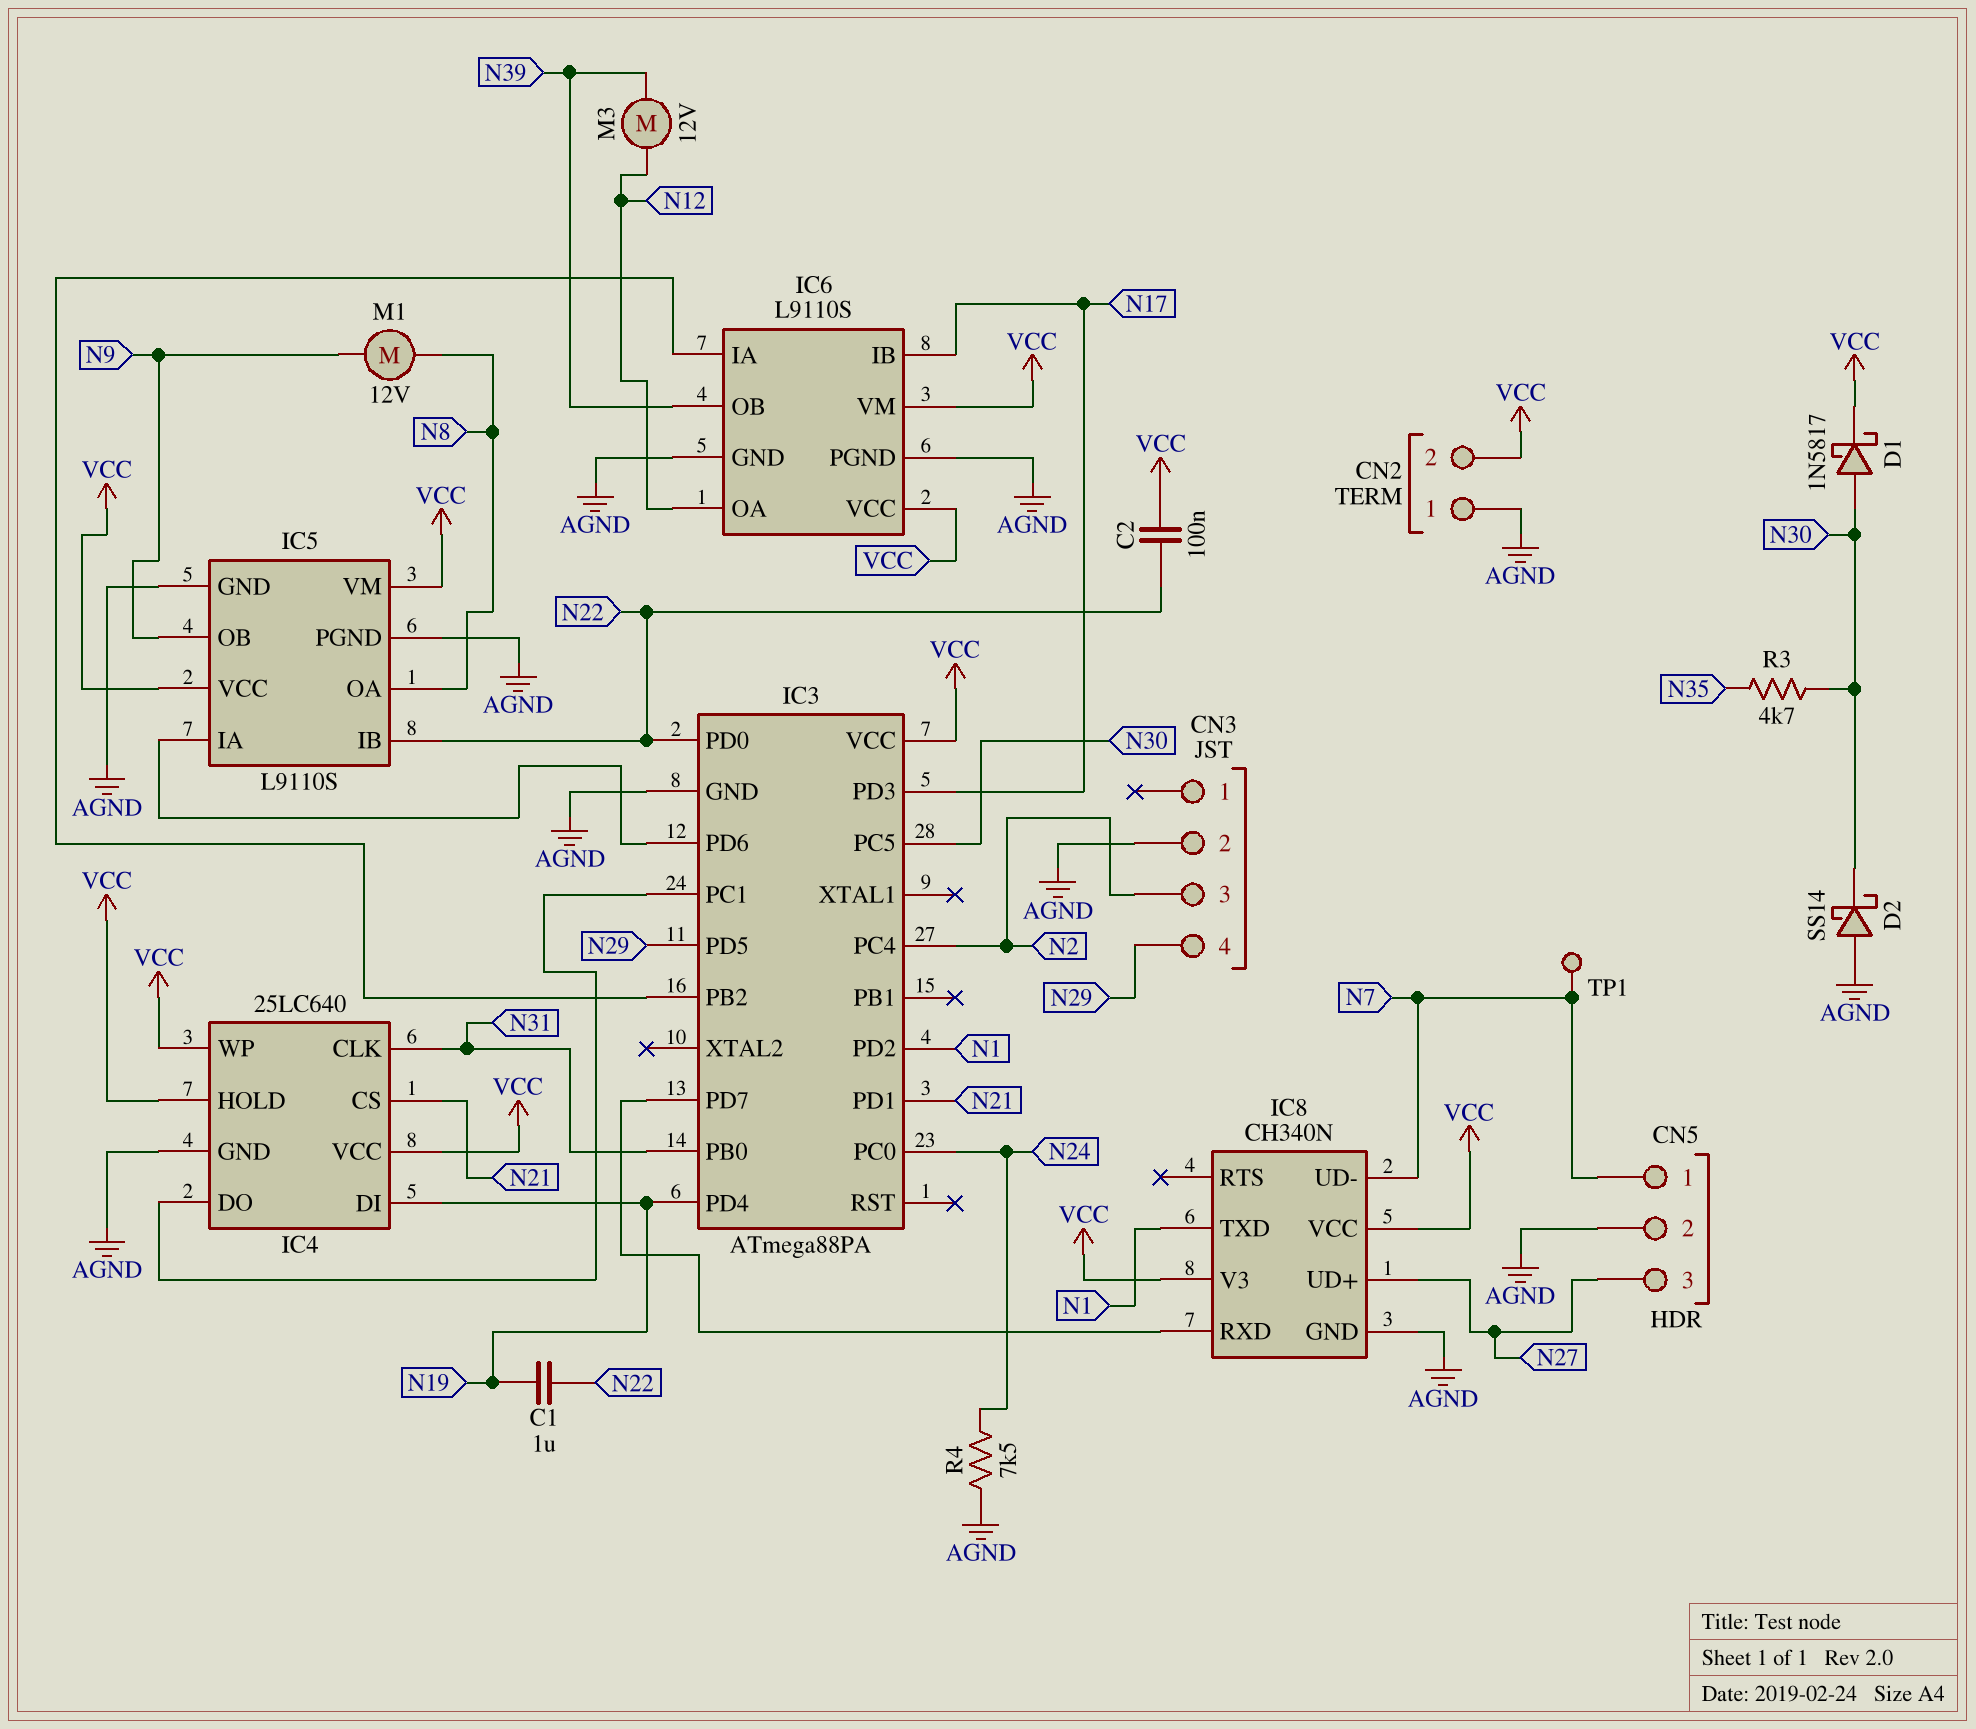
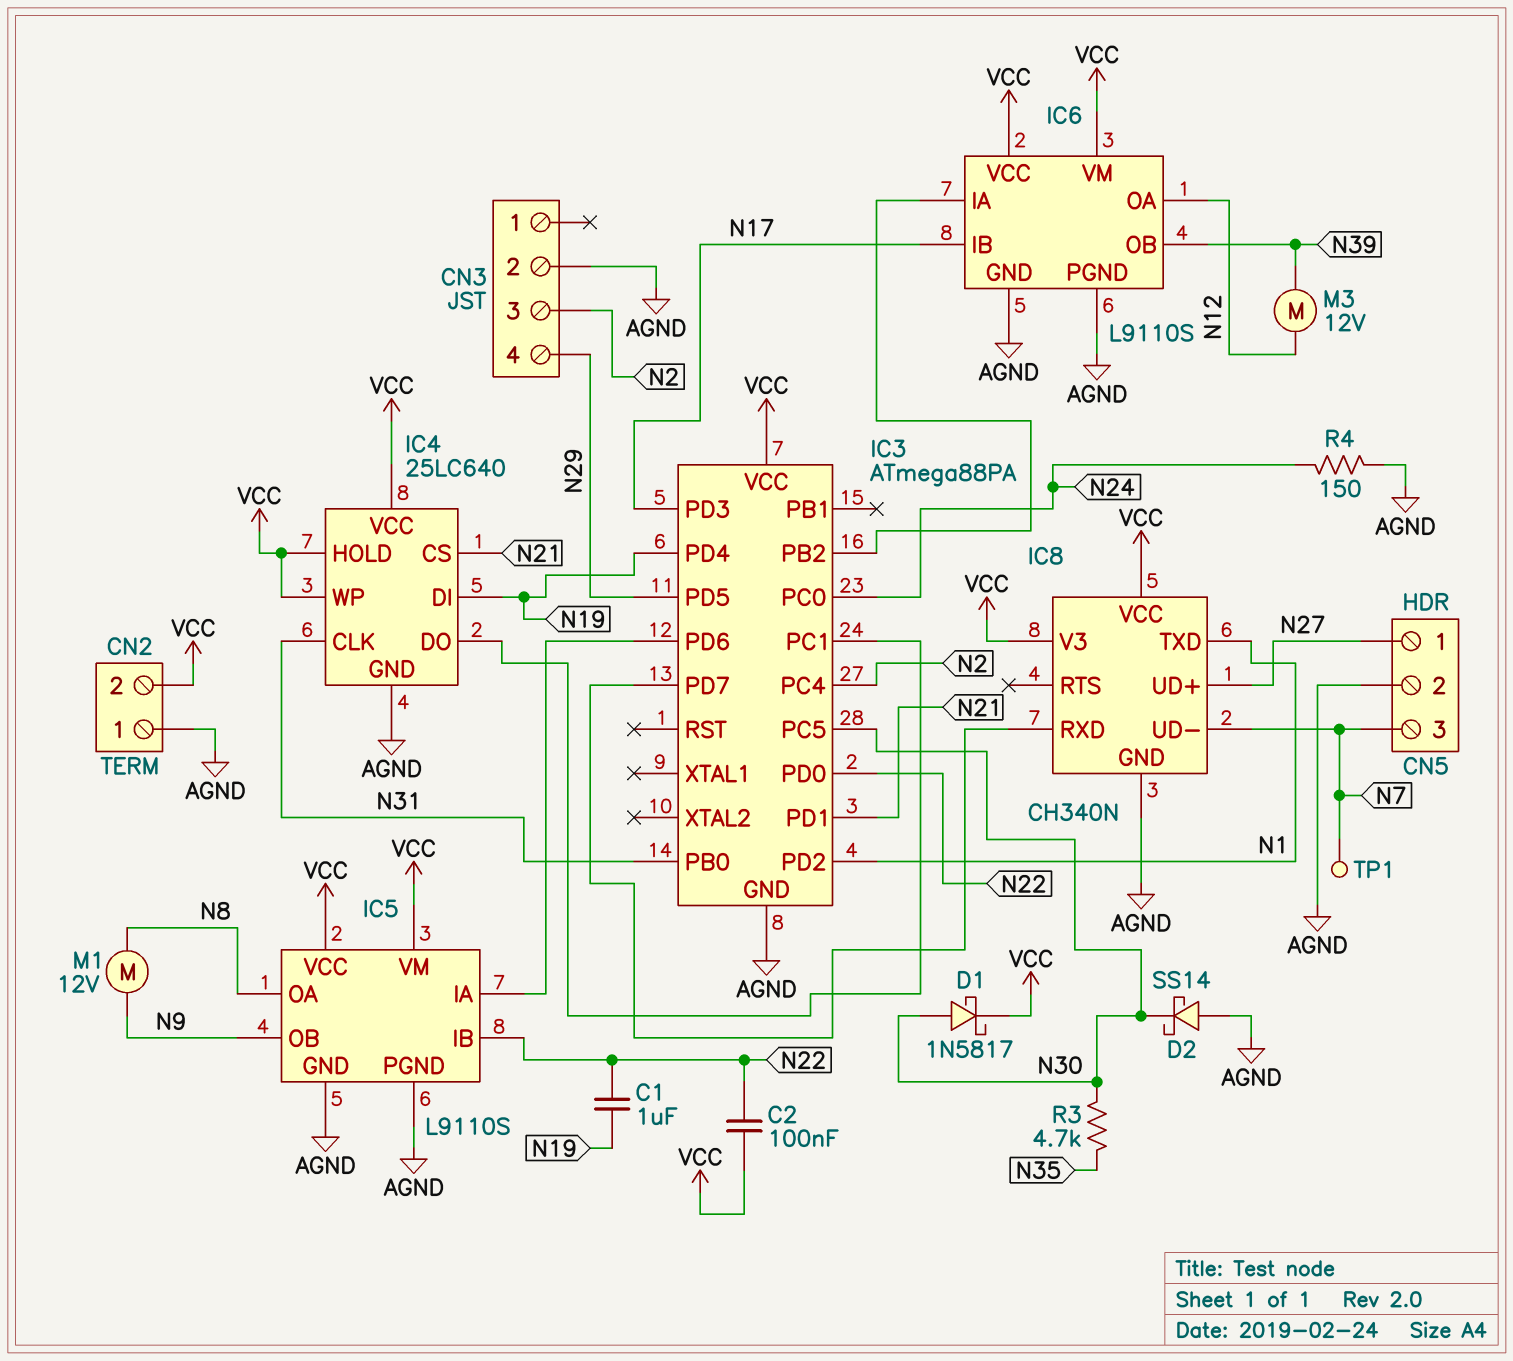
CN5 pin 1: N7 -> N27
CN5 pin 3: N27 -> N7
R4: 7.5k (AGND, N24) -> 150 (AGND, N24)

